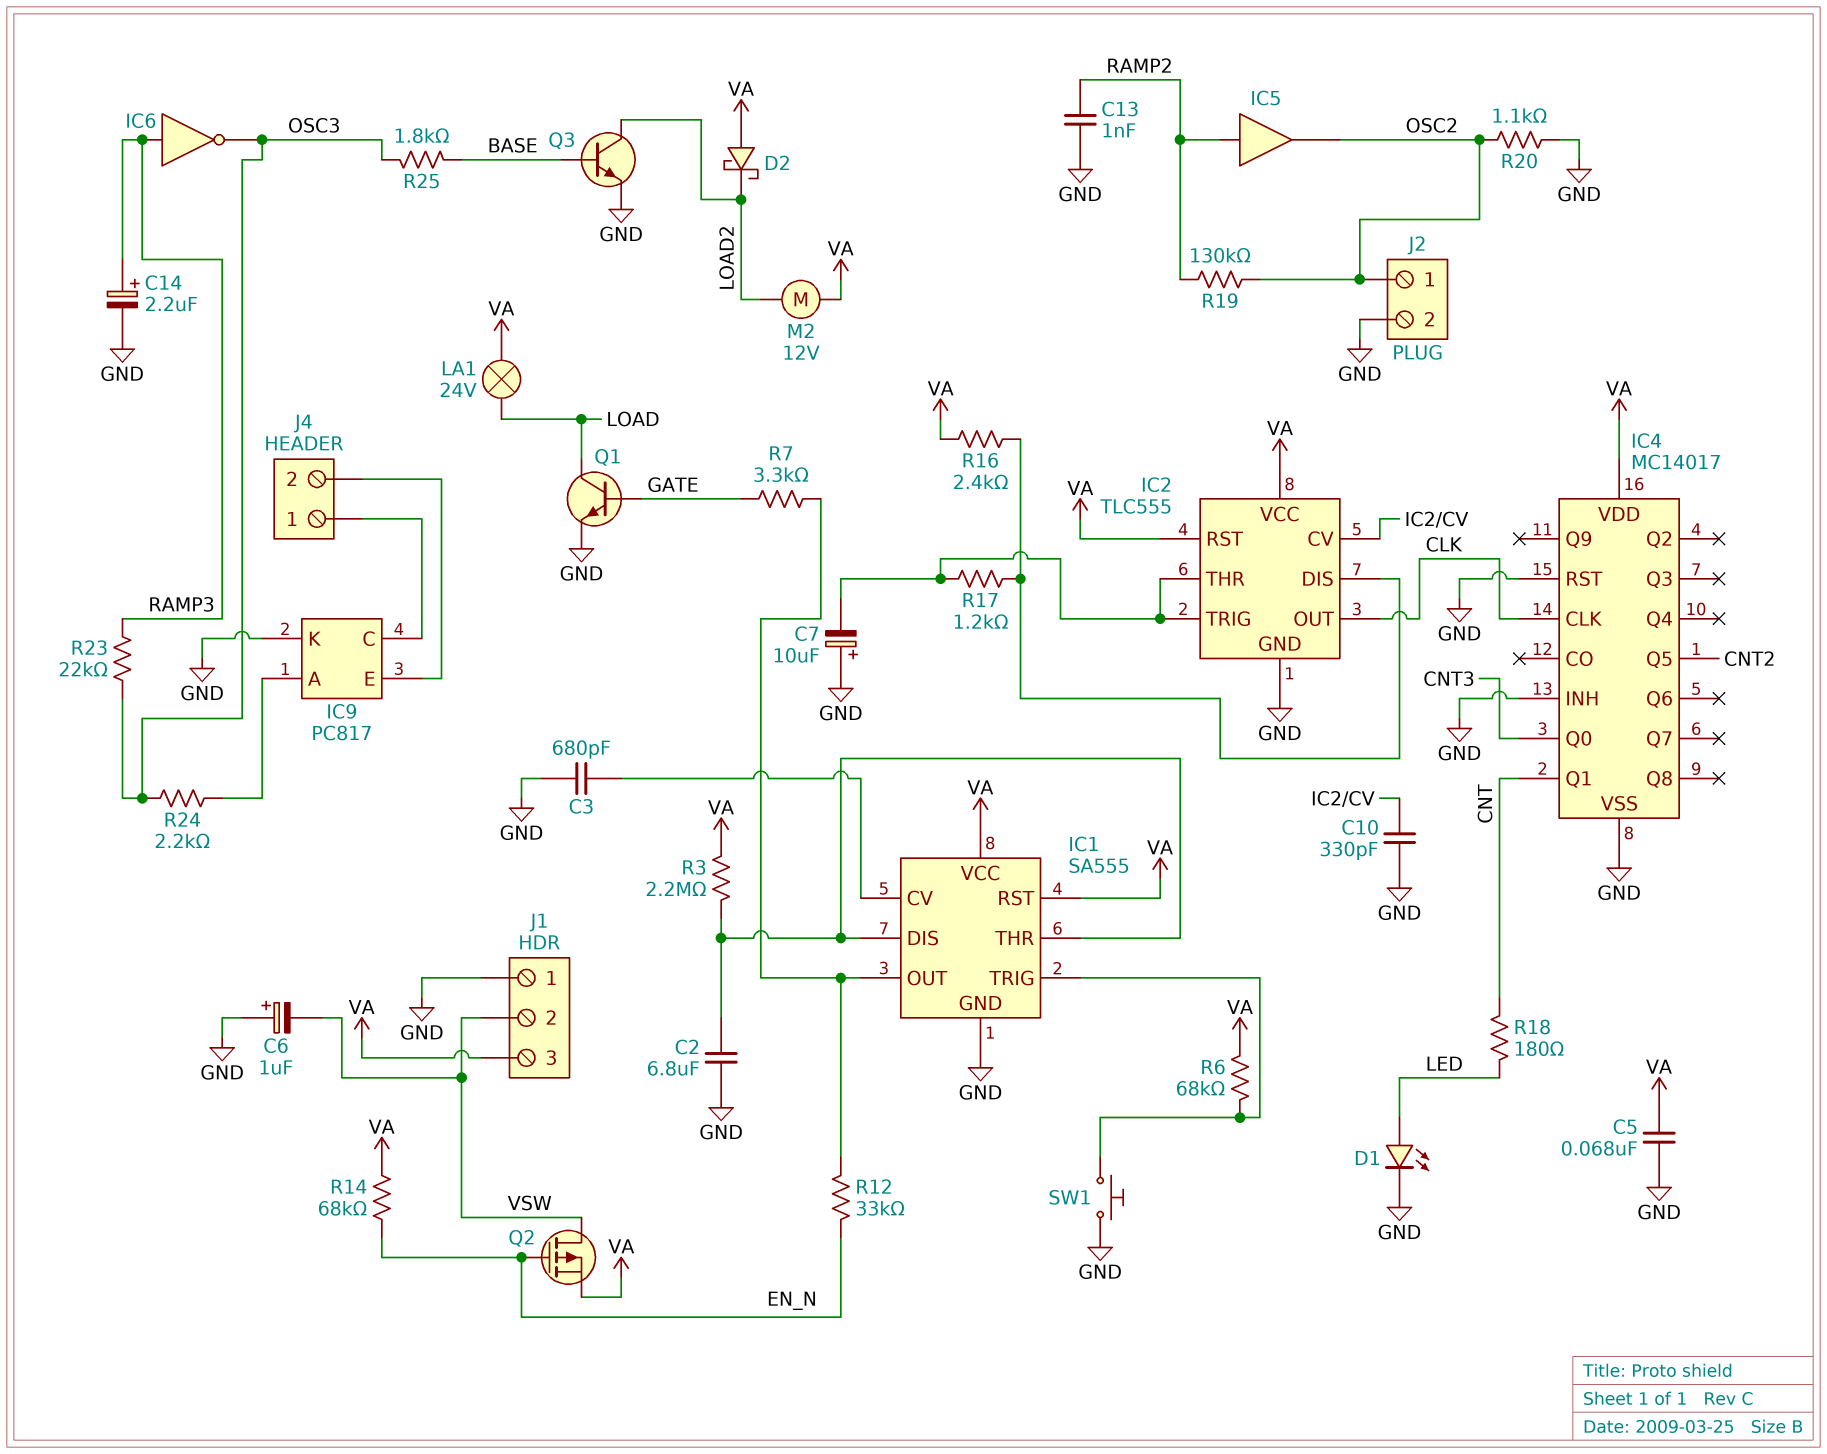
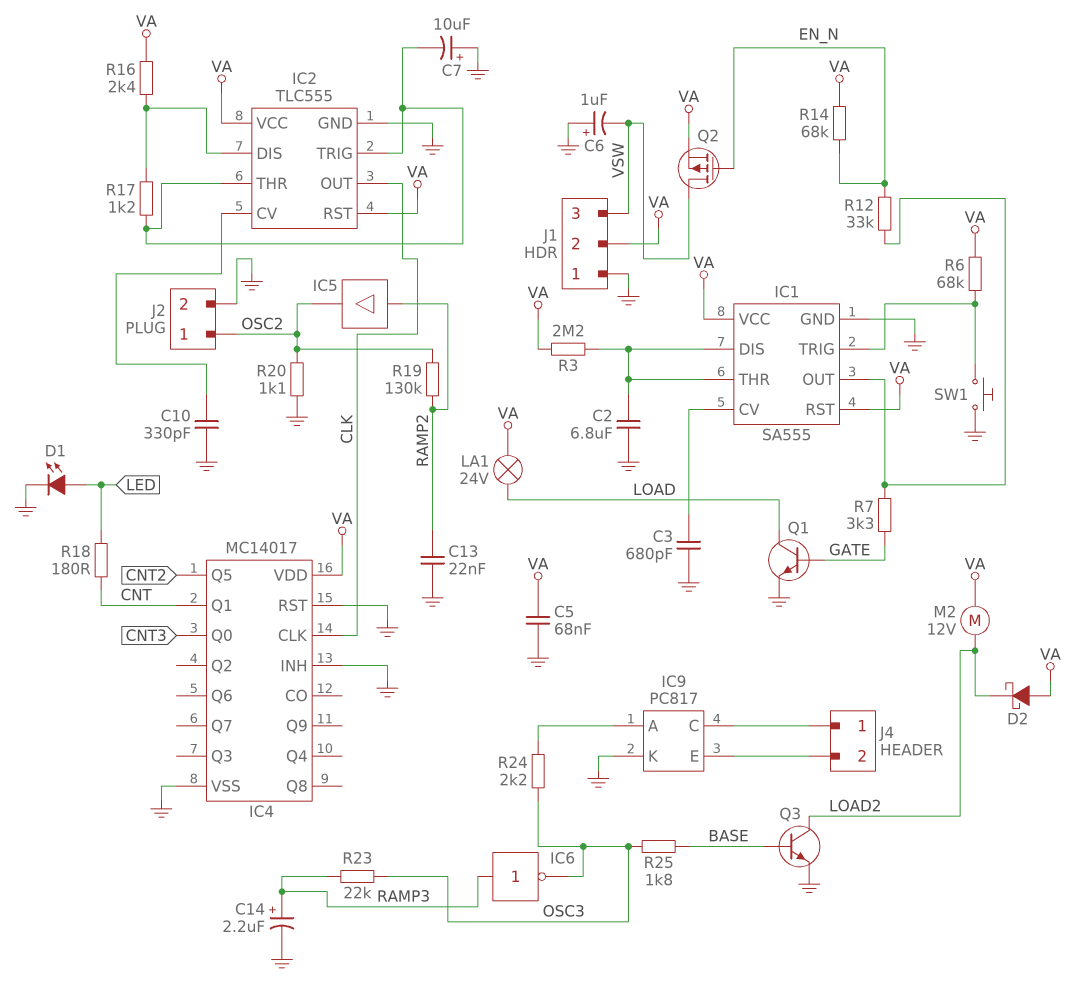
C13: 1nF (GND, RAMP2) -> 22nF (GND, RAMP2)
J1 pin 2: VSW -> VA
J1 pin 3: VA -> VSW

